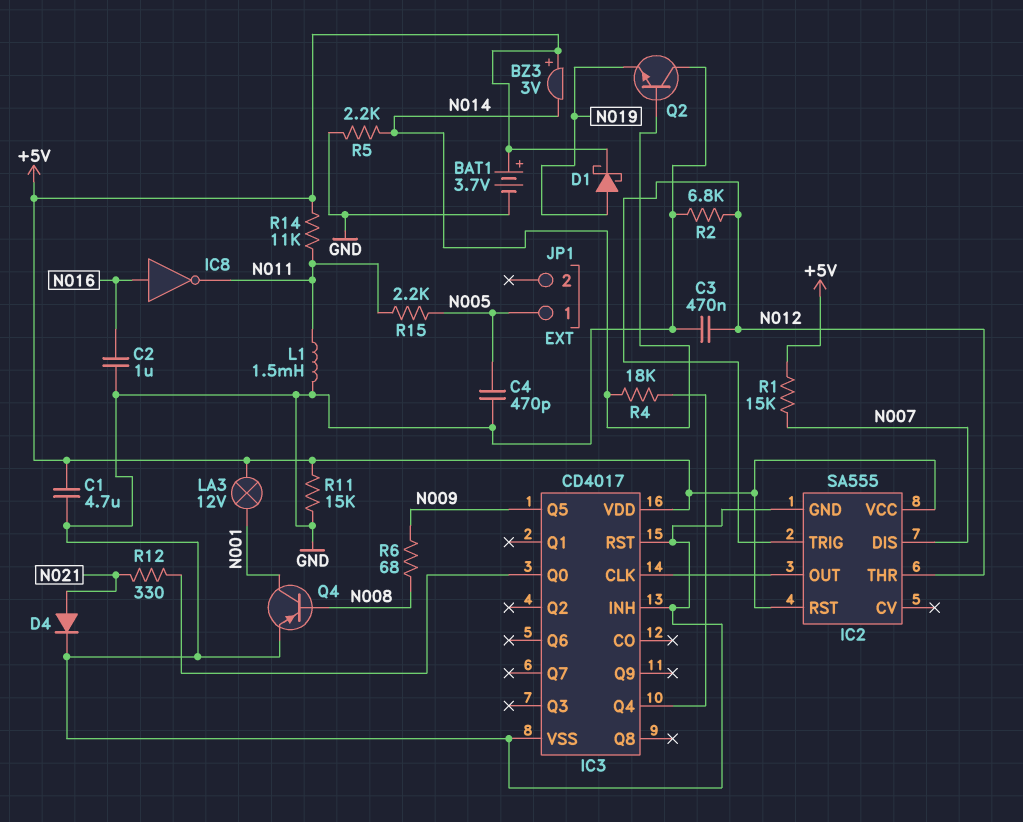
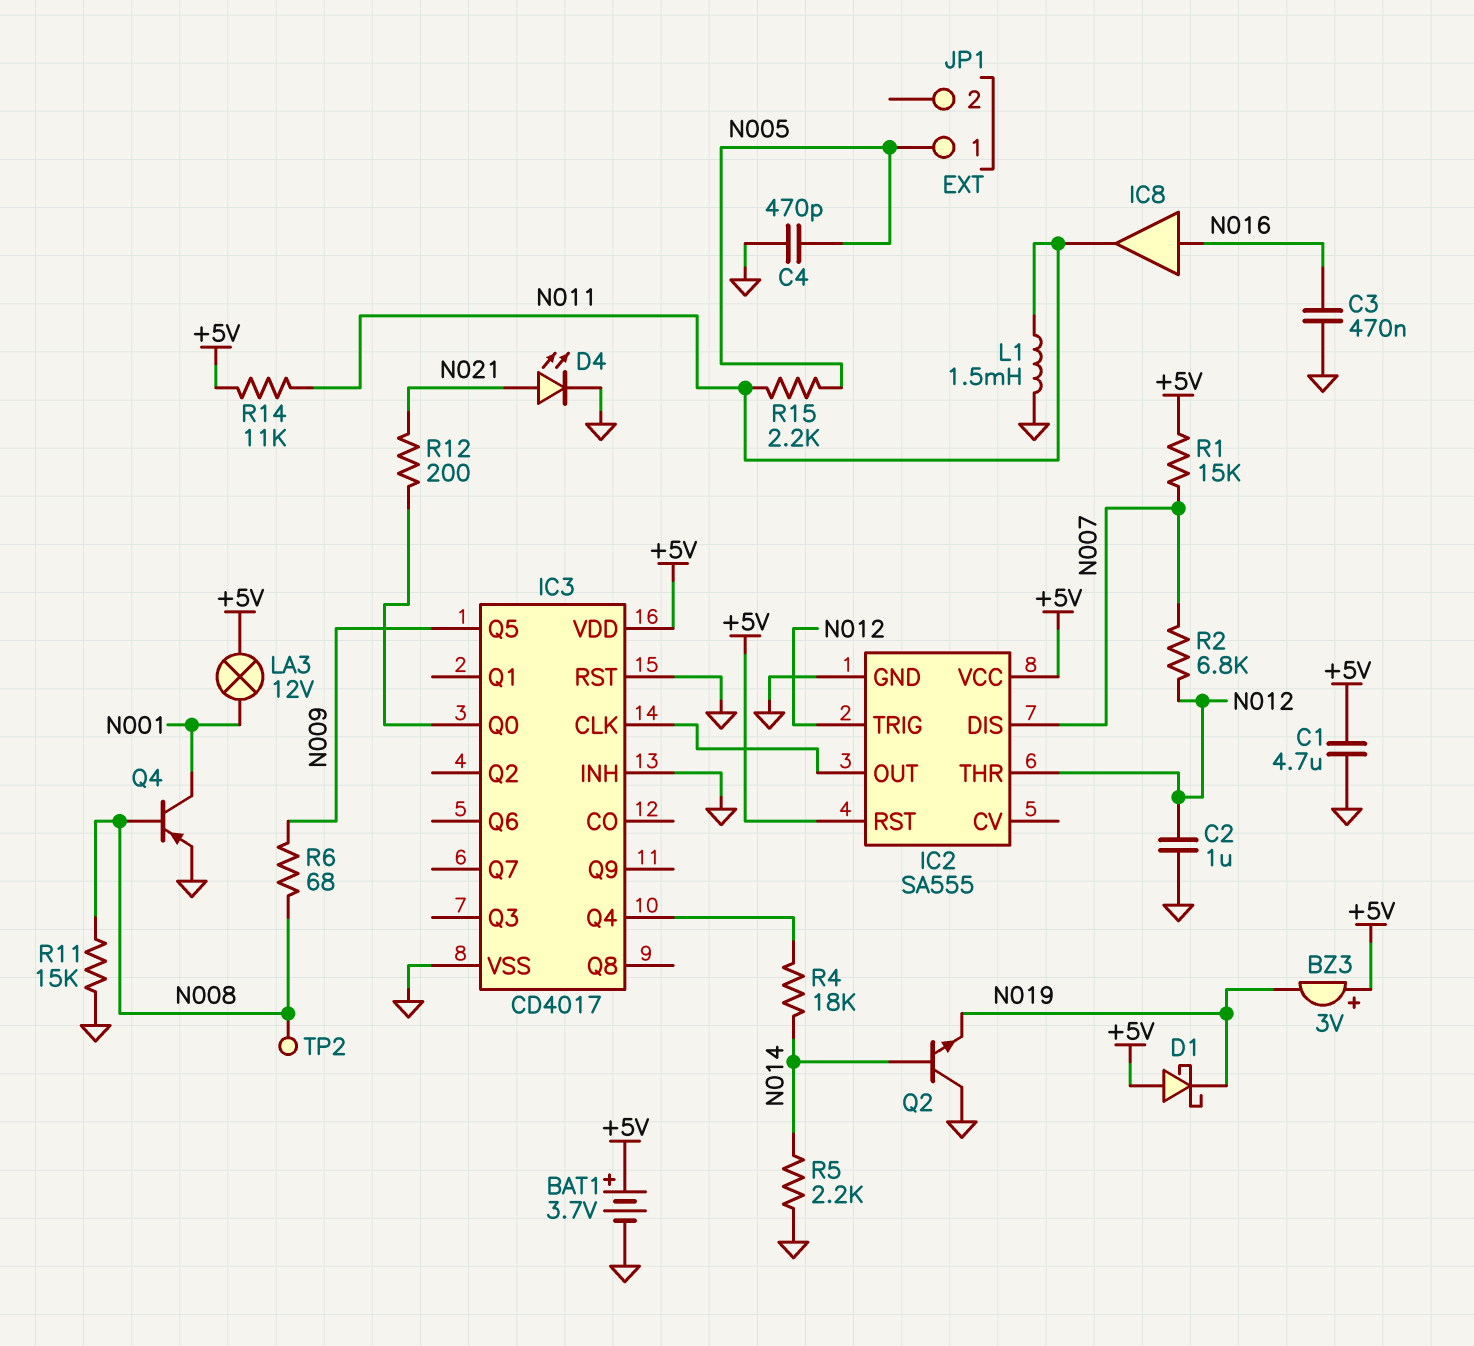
BZ3: buzzer 3V (plus +5V, minus N014) -> buzzer 3V (plus +5V, minus N019)
C2: 1uF (GND, N016) -> 1uF (GND, N012)
C3: 470nF (GND, N012) -> 470nF (GND, N016)
D1: schottky (A N019, K +5V) -> schottky (A +5V, K N019)
D4: diode (A N021, K GND) -> LED (A N021, K GND)
IC8: NOT (in N016, out N011) -> buffer (in N016, out N011)
R2: 6.8k (GND, N012) -> 6.8k (N007, N012)
R11: 15k (+5V, GND) -> 15k (GND, N008)
R12: 330 (IC3/Q0, N021) -> 200 (IC3/Q0, N021)
TP2: none -> test point (N008)

